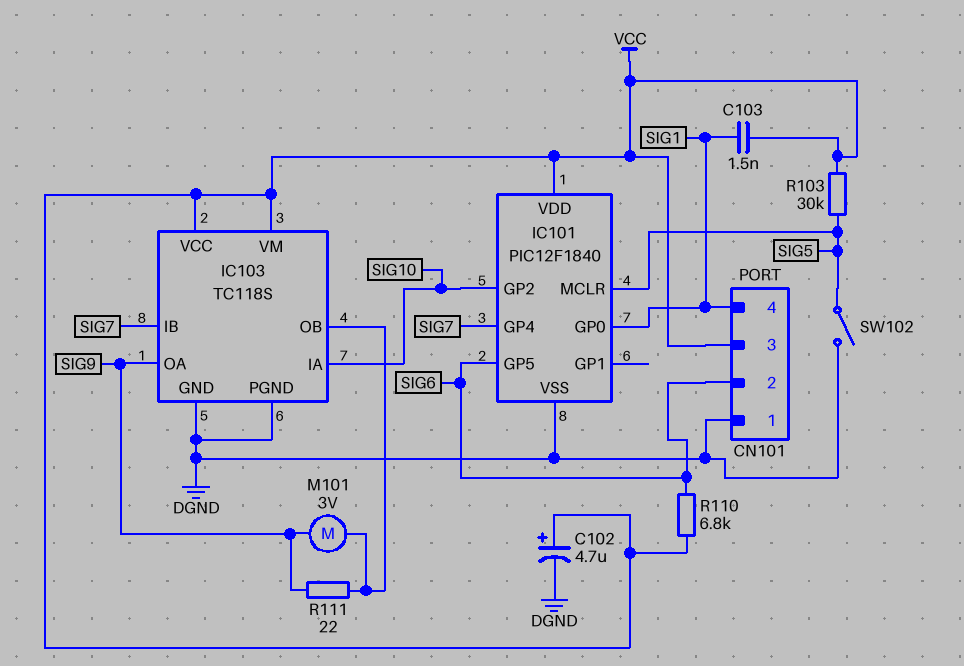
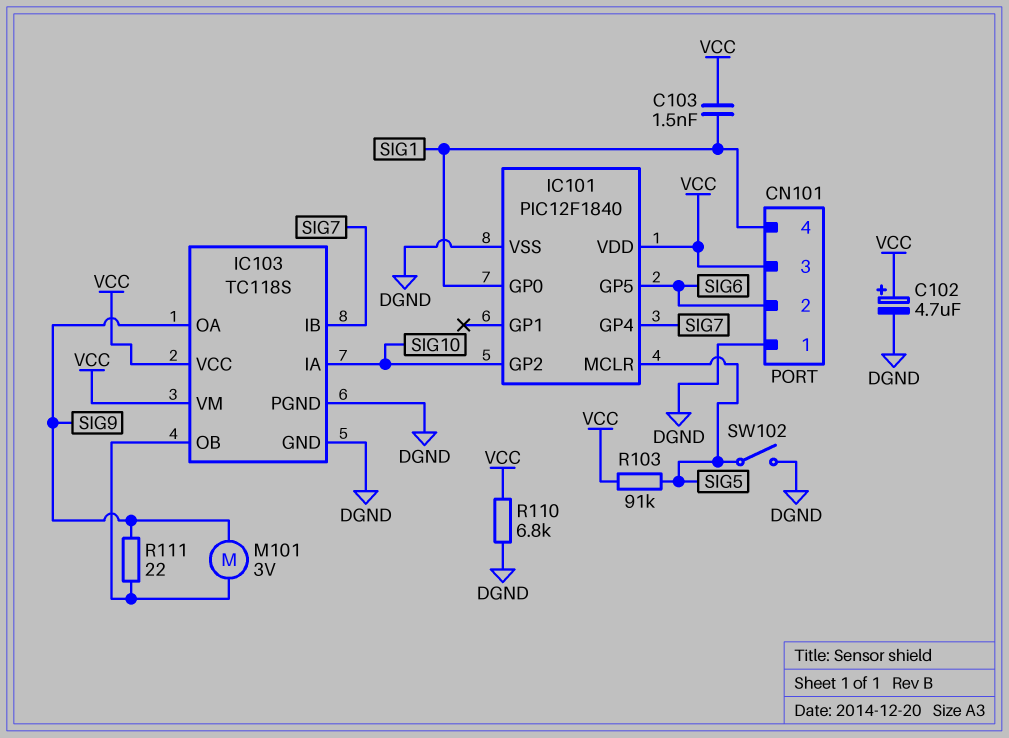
R103: 30k (SIG5, VCC) -> 91k (SIG5, VCC)
R110: 6.8k (SIG6, VCC) -> 6.8k (DGND, VCC)

